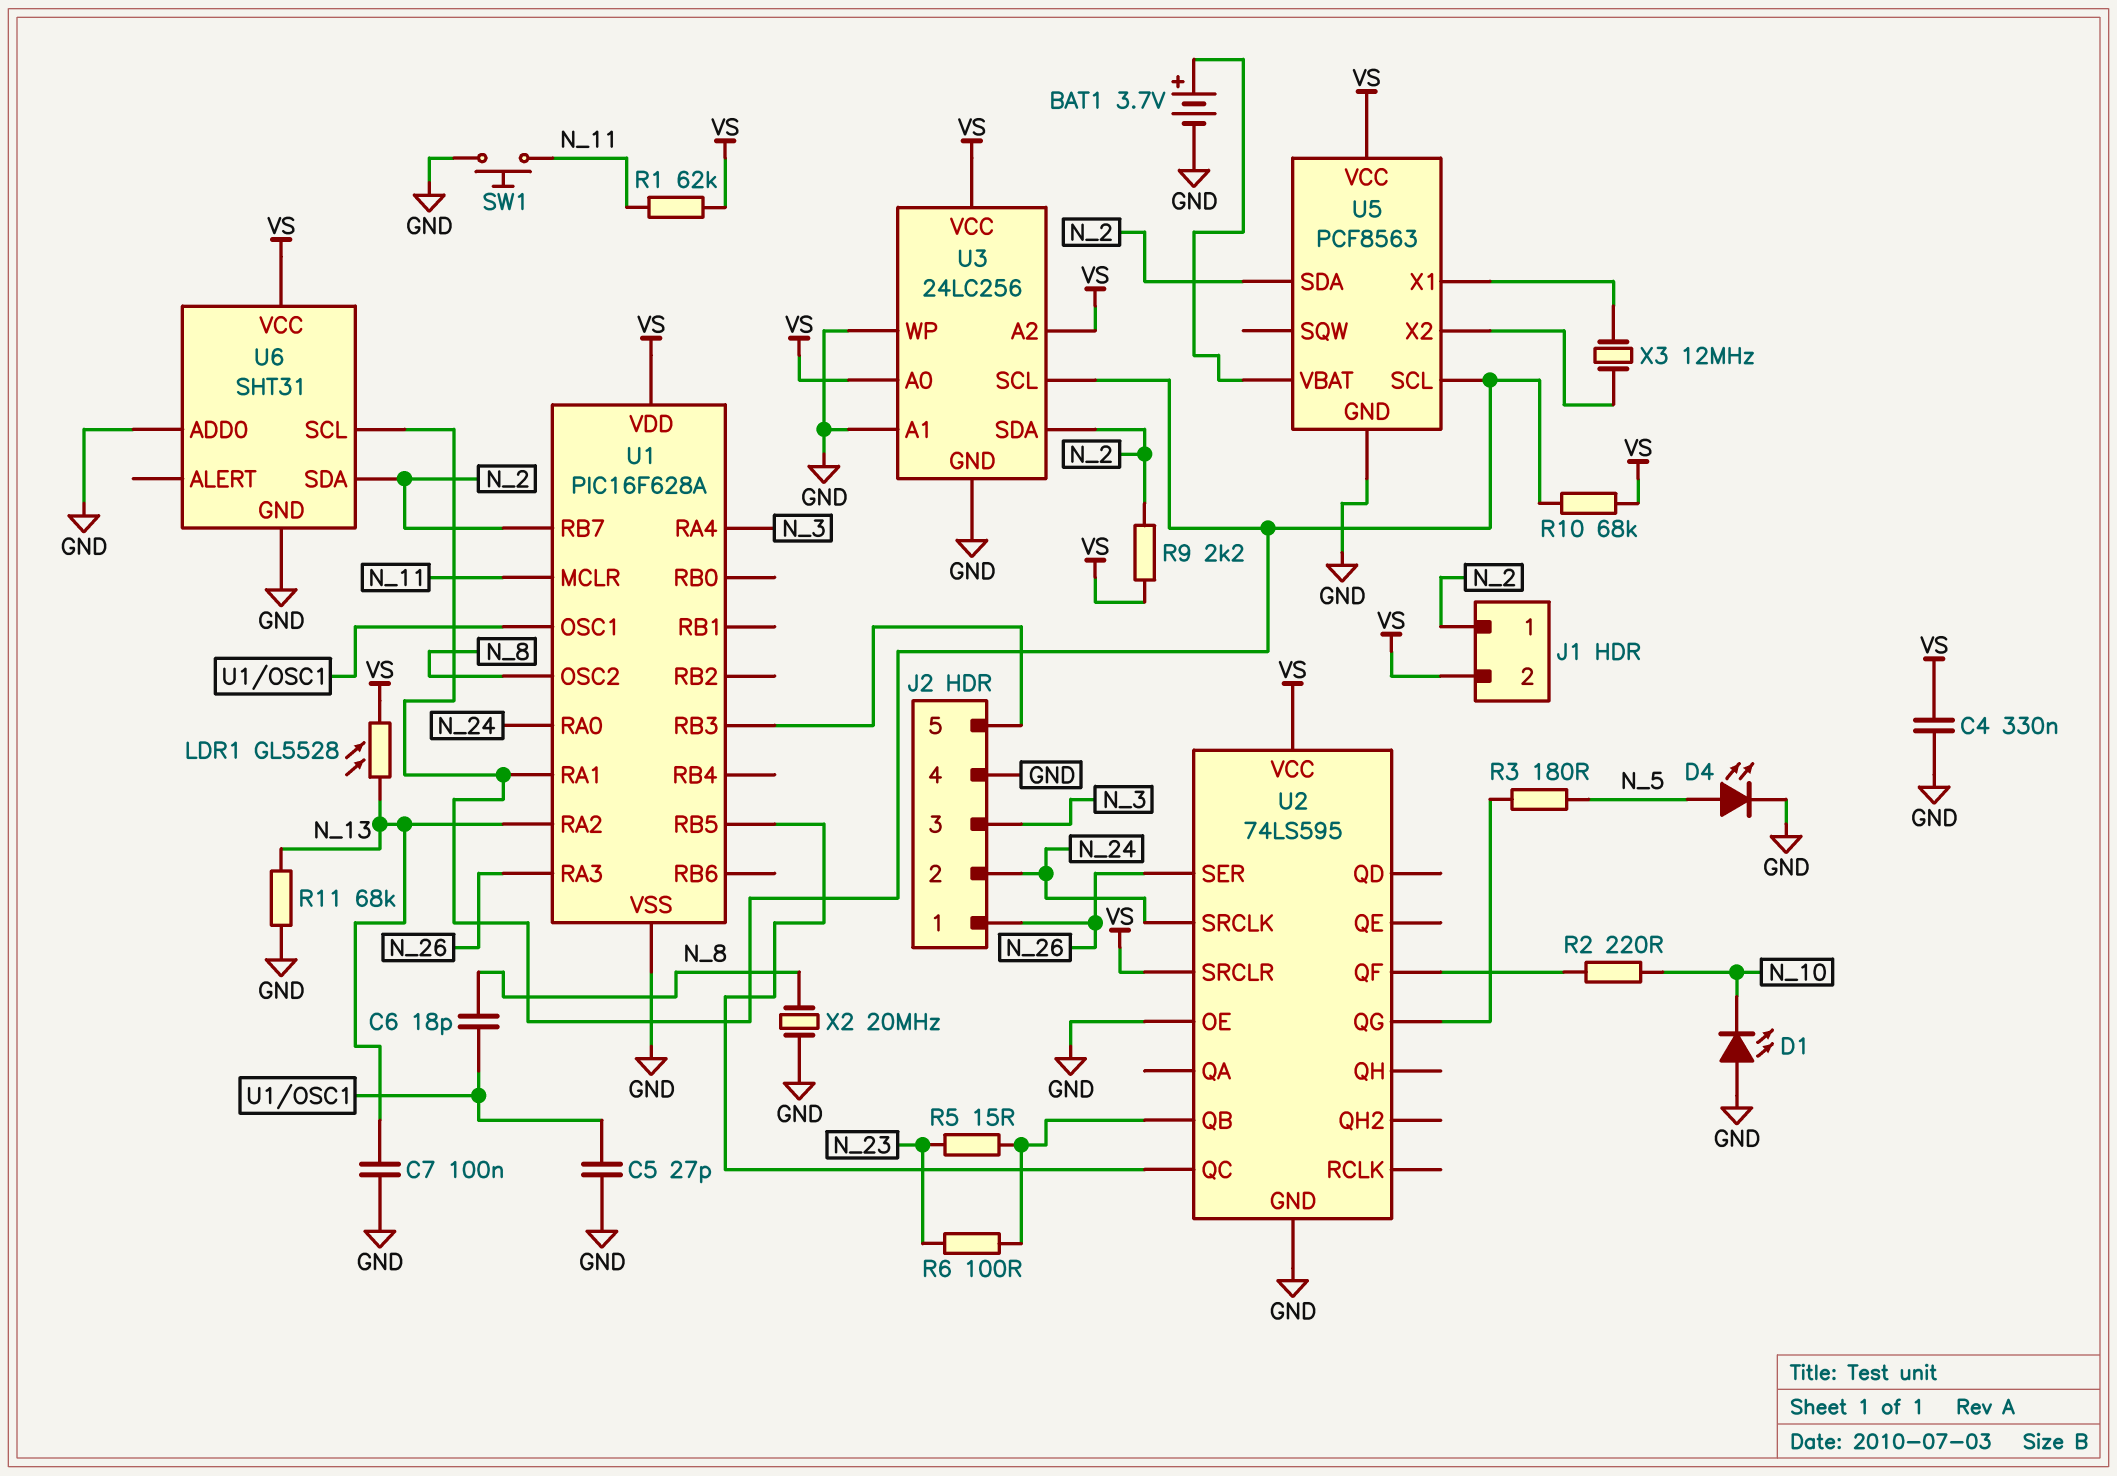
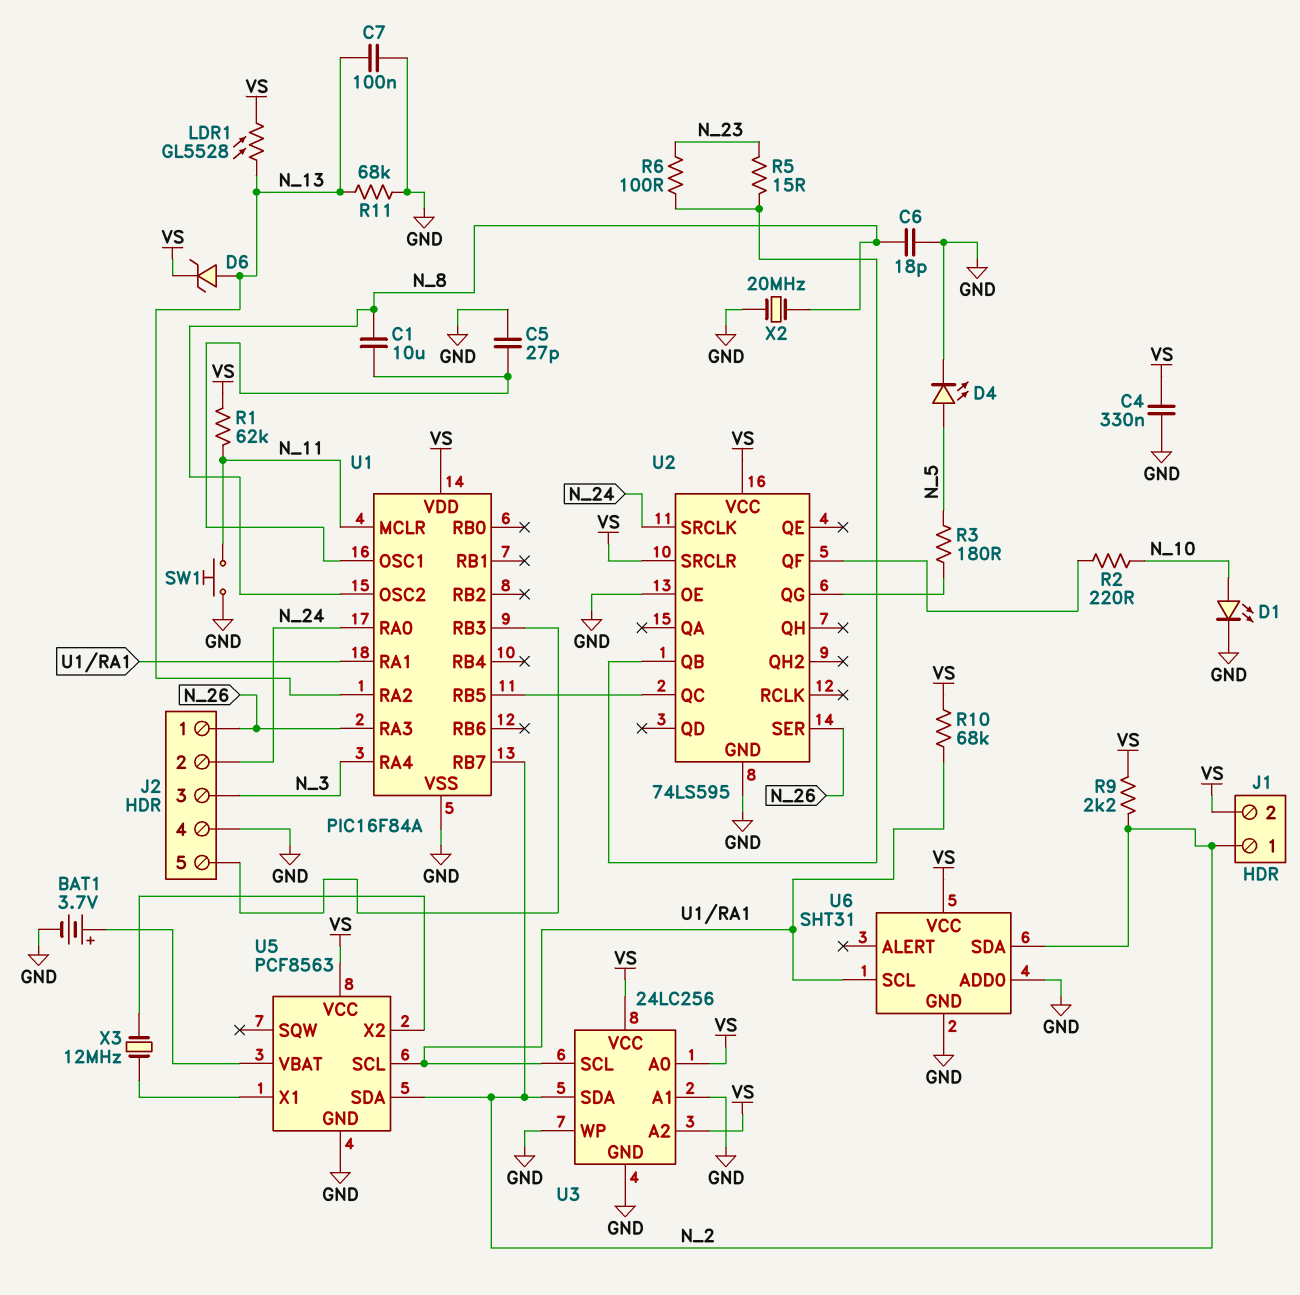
C1: none -> 10uF (N_8, U1/OSC1)
C6: 18pF (N_8, U1/OSC1) -> 18pF (GND, N_8)
D1: LED (A GND, K N_10) -> LED (A N_10, K GND)
D6: none -> zener (A N_13, K VS)
U1: PIC16F628A -> PIC16F84A

